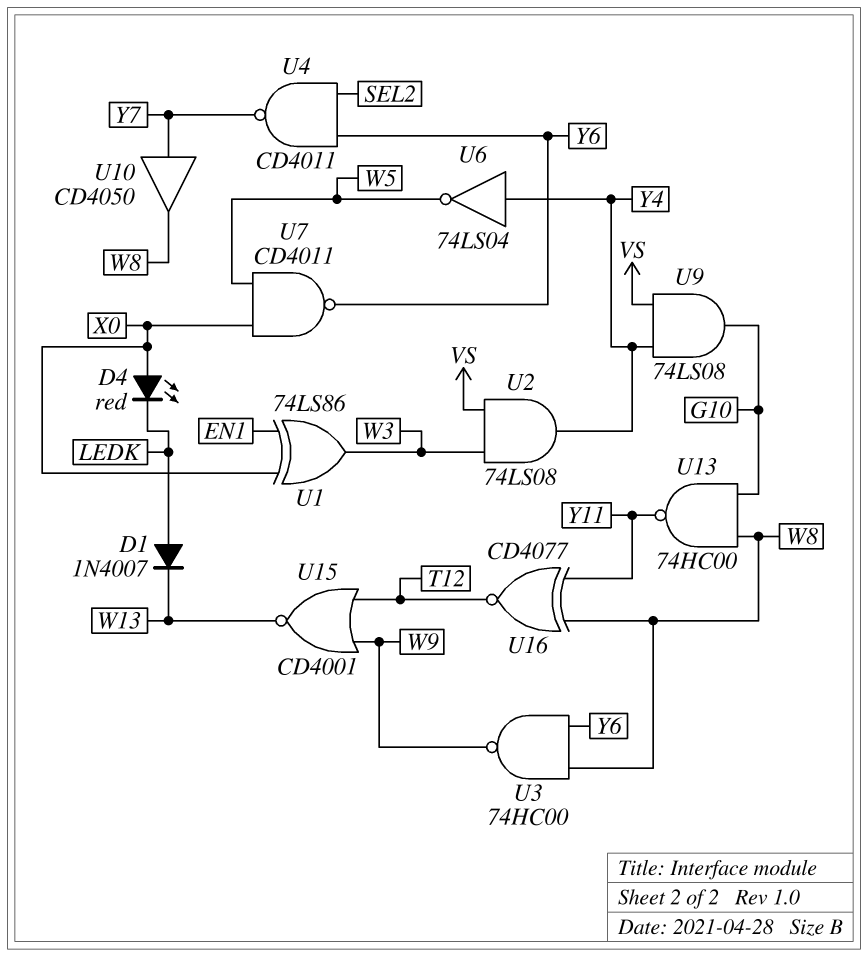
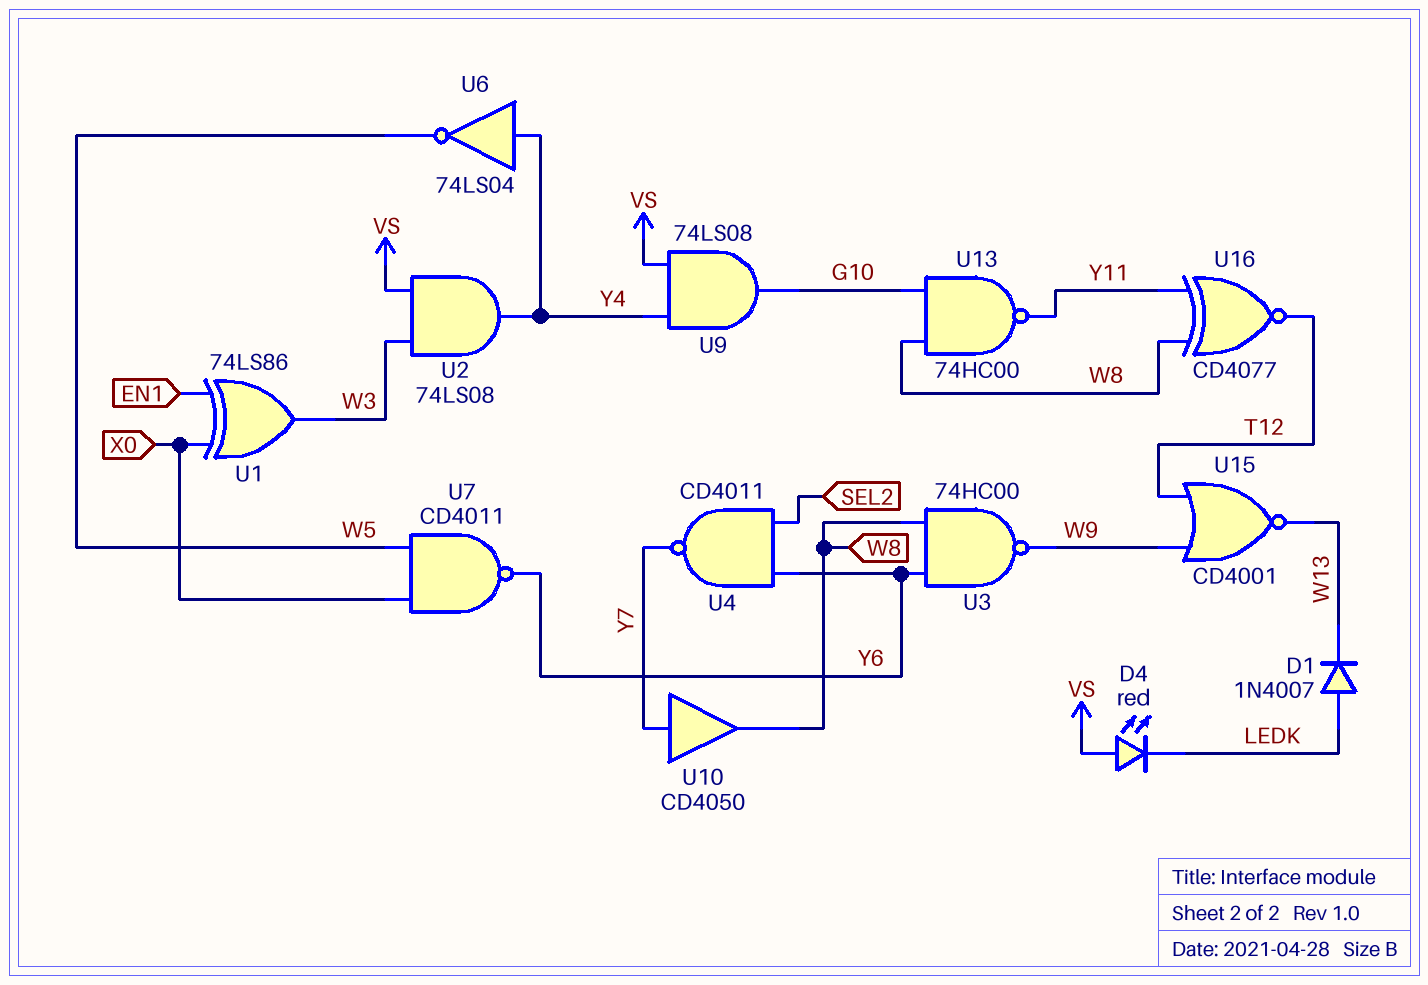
D4: LED red (A X0, K LEDK) -> LED red (A VS, K LEDK)

